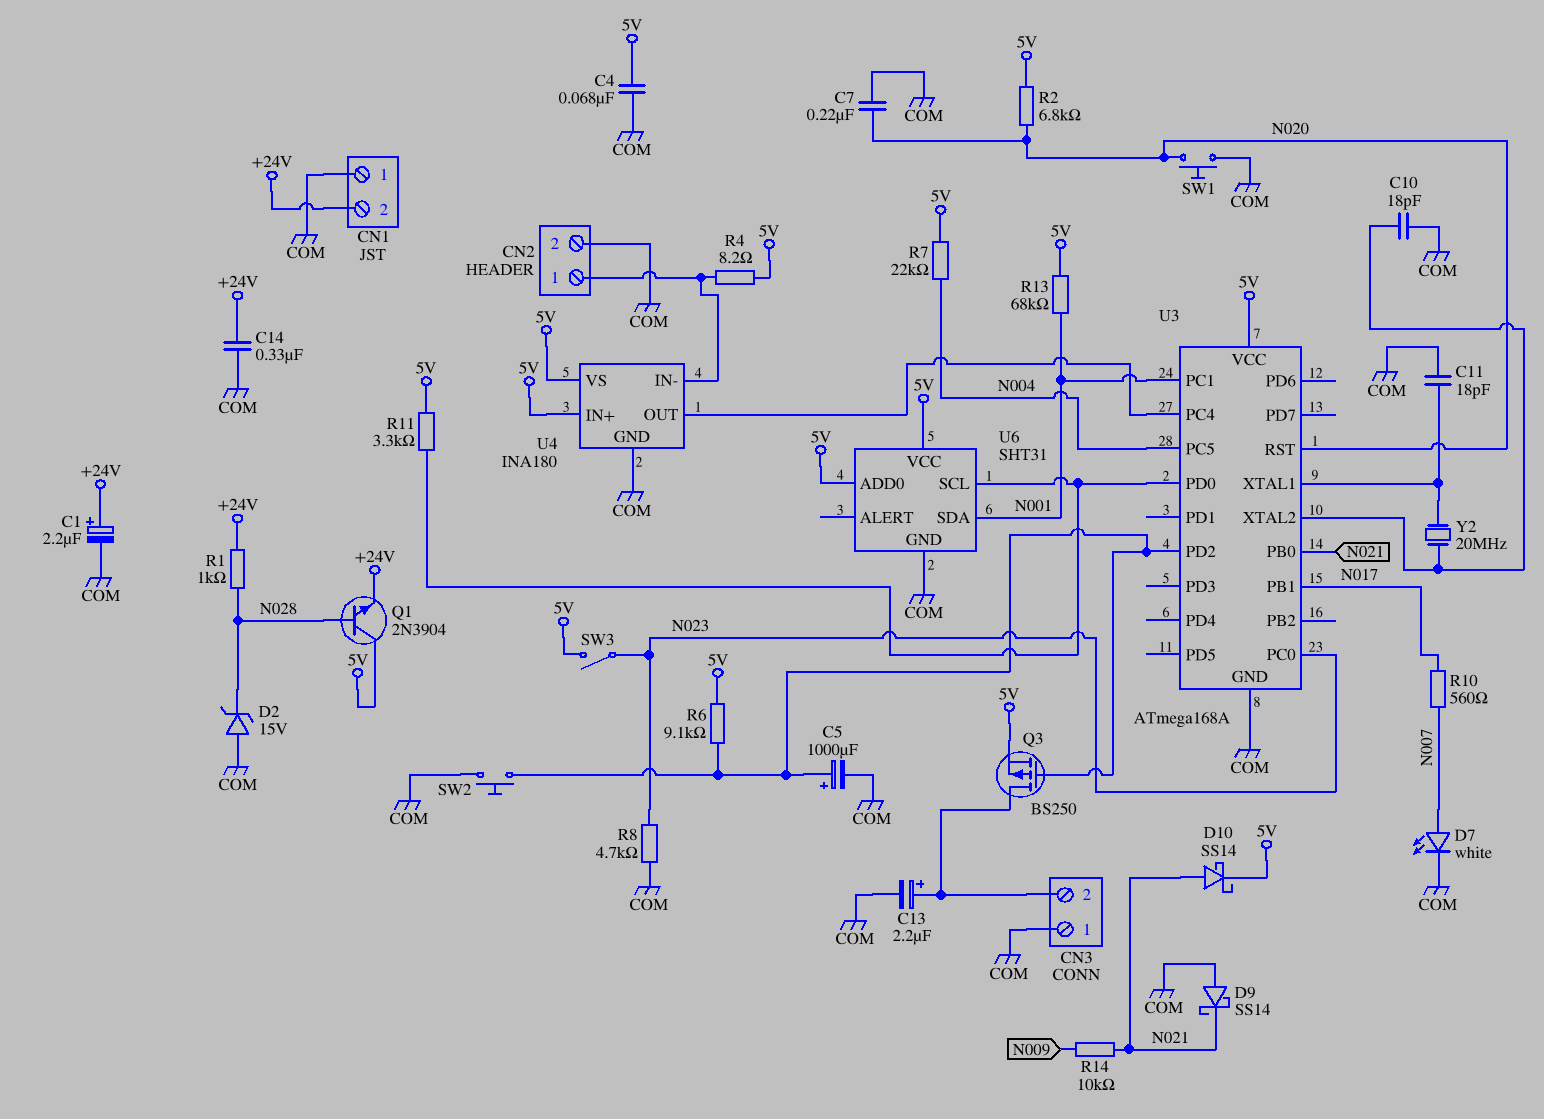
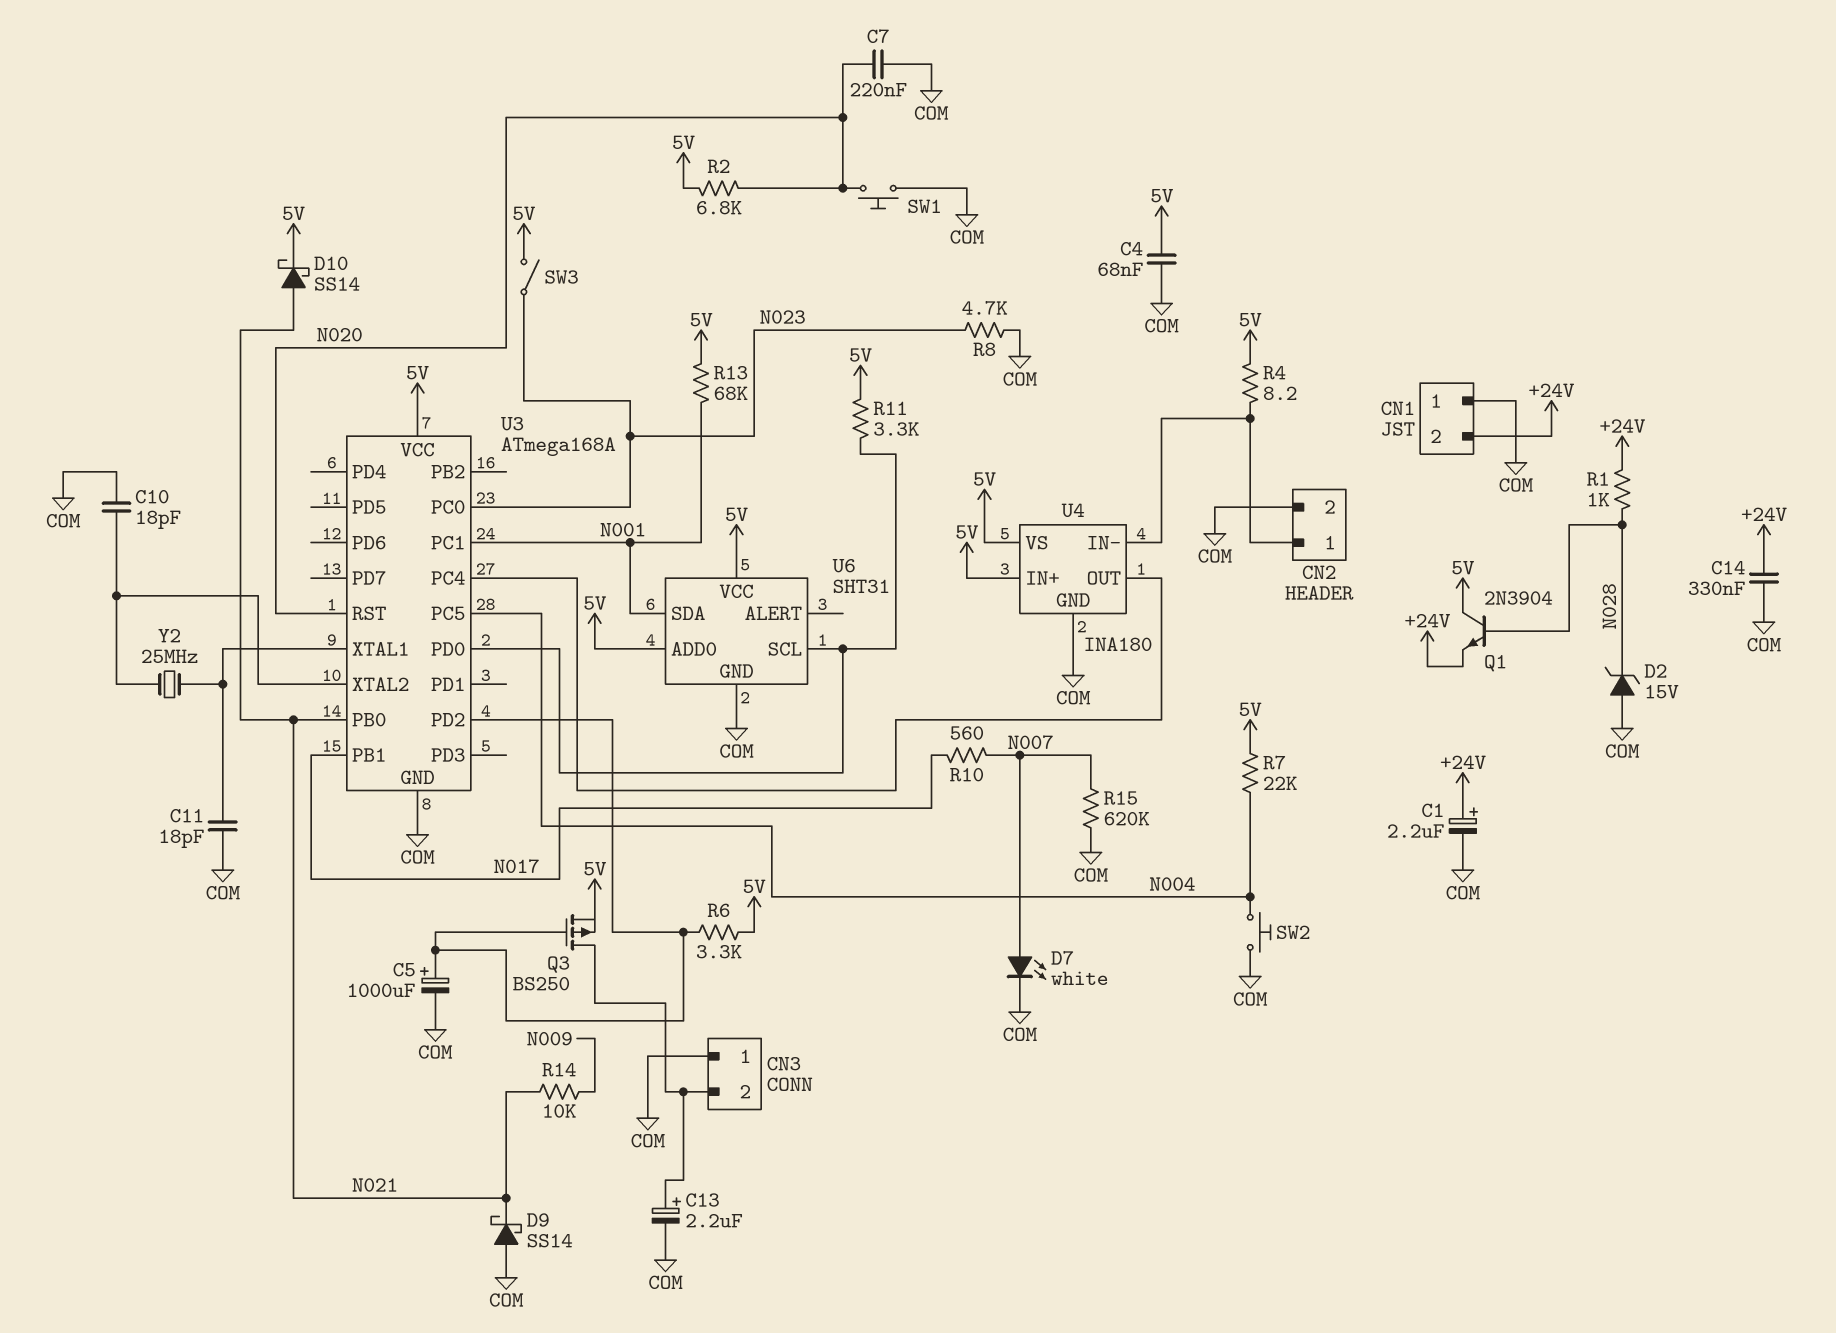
R6: 9.1k (5V, U3/PD2) -> 3.3k (5V, U3/PD2)
R15: none -> 620k (COM, N007)
SW2: button (COM, U3/PD2) -> button (COM, N004)
Y2: 20MHz (U3/XTAL1, U3/XTAL2) -> 25MHz (U3/XTAL1, U3/XTAL2)

